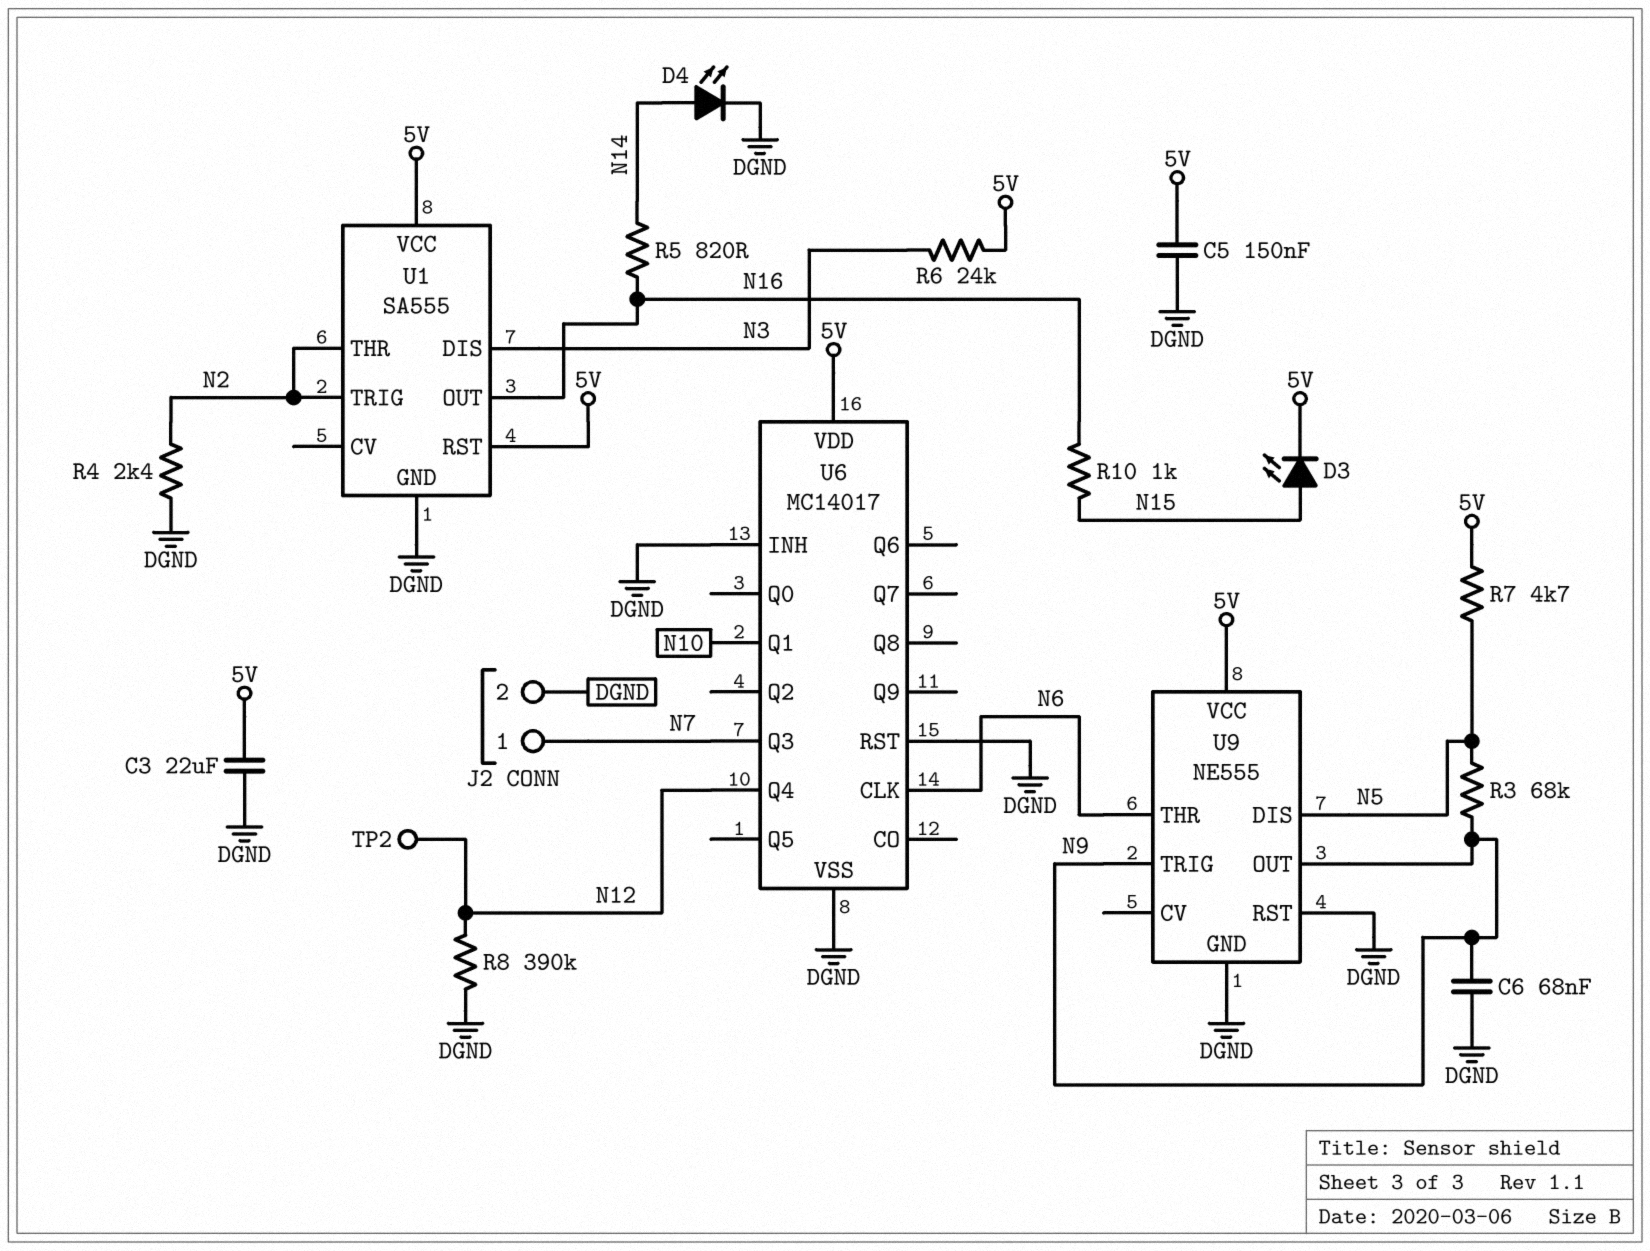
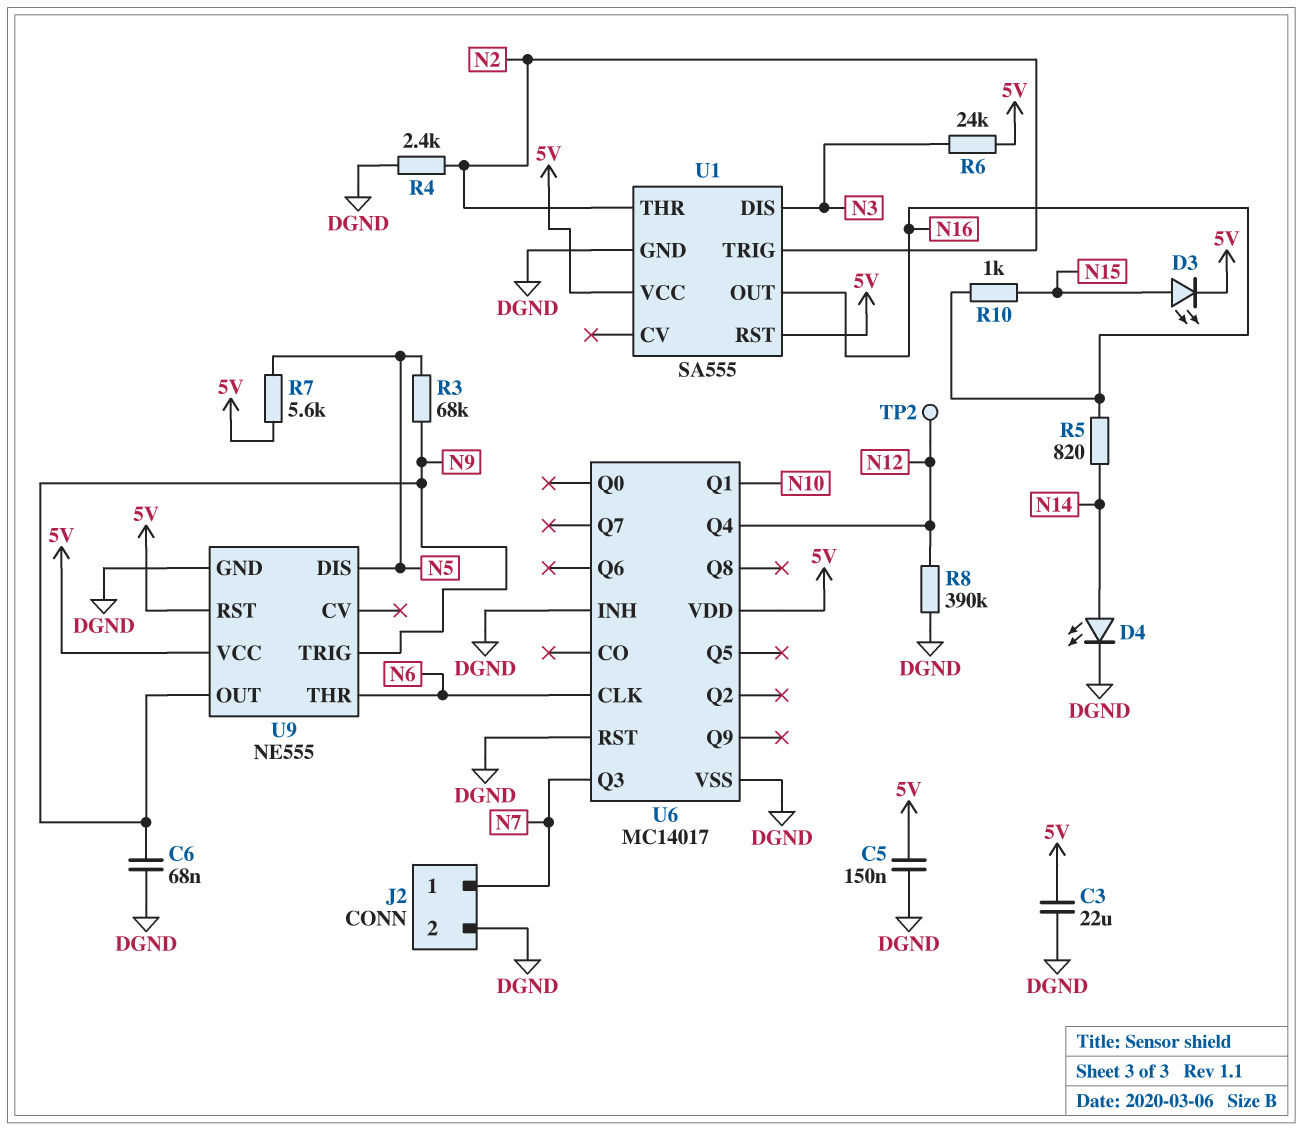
R7: 4.7k (5V, N5) -> 5.6k (5V, N5)
U9 pin RST: DGND -> 5V

